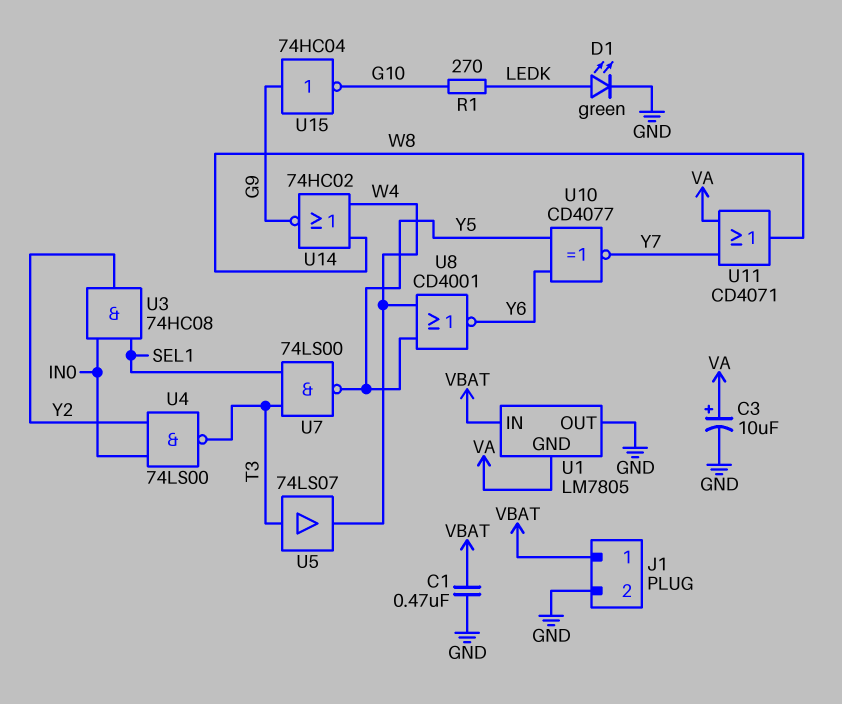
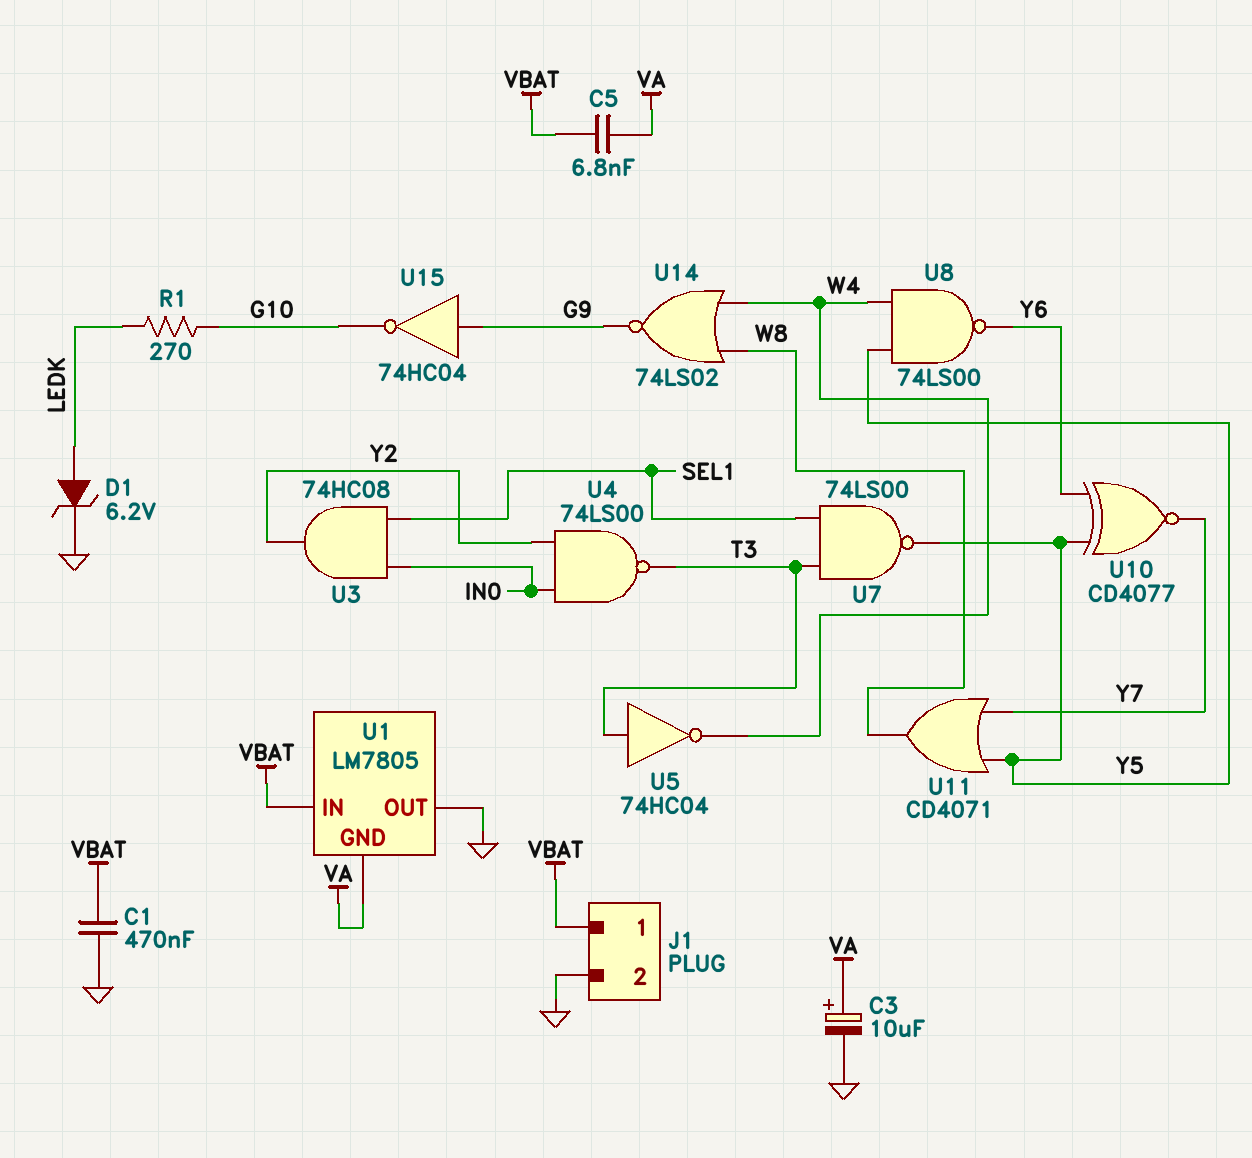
C5: none -> 6.8nF (VA, VBAT)
D1: LED green (A LEDK, K GND) -> zener 6.2V (A LEDK, K GND)
U5: buffer 74LS07 (in T3, out W4) -> NOT 74HC04 (in T3, out W4)
U8: NOR CD4001 (in W4, in Y5, out Y6) -> NAND 74LS00 (in W4, in Y5, out Y6)
U11: OR CD4071 (in VA, in Y7, out W8) -> OR CD4071 (in Y5, in Y7, out W8)
U14: NOR 74HC02 (in W4, in W8, out G9) -> NOR 74LS02 (in W4, in W8, out G9)

